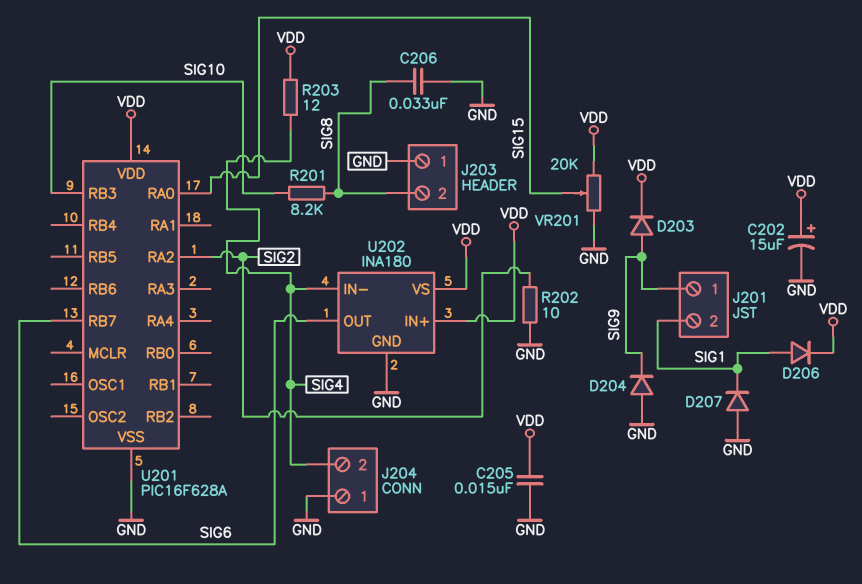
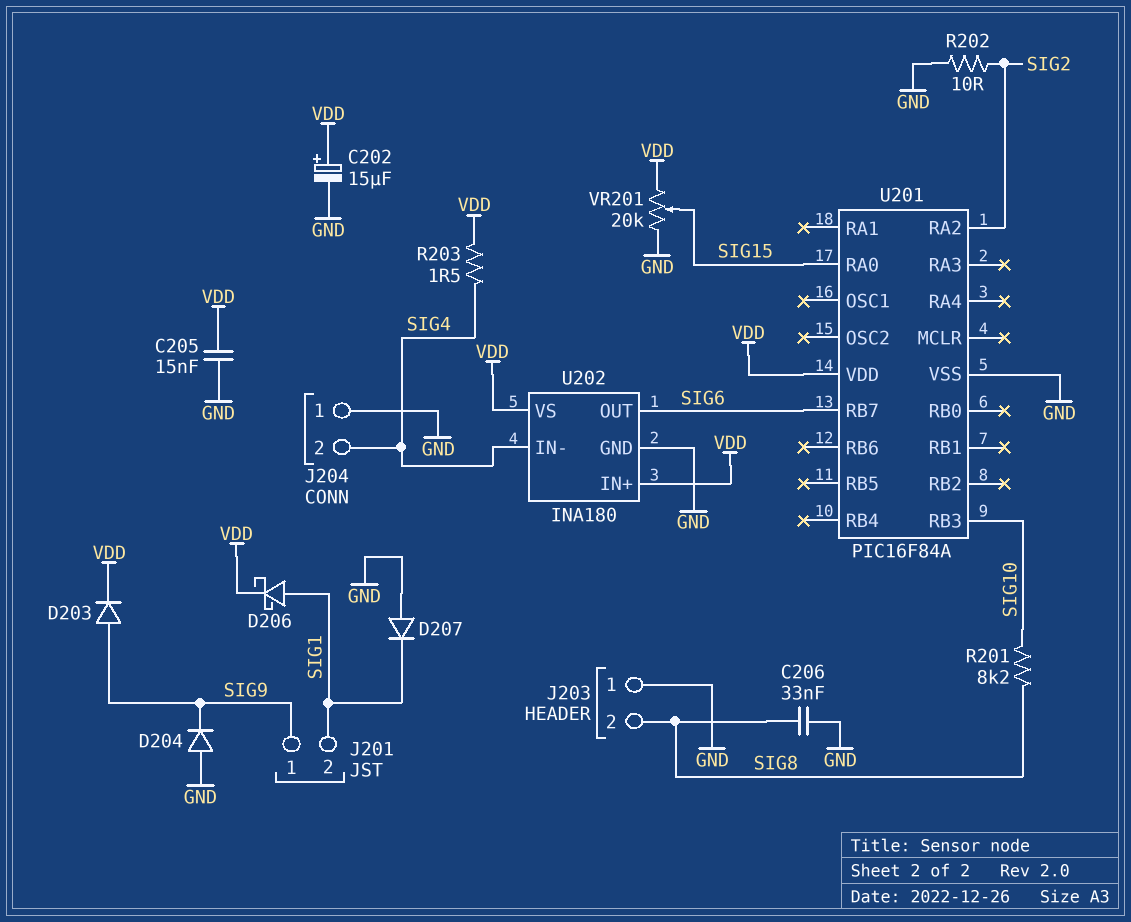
D206: diode (A SIG1, K VDD) -> schottky (A SIG1, K VDD)
R203: 12 (SIG4, VDD) -> 1.5 (SIG4, VDD)
U201: PIC16F628A -> PIC16F84A

